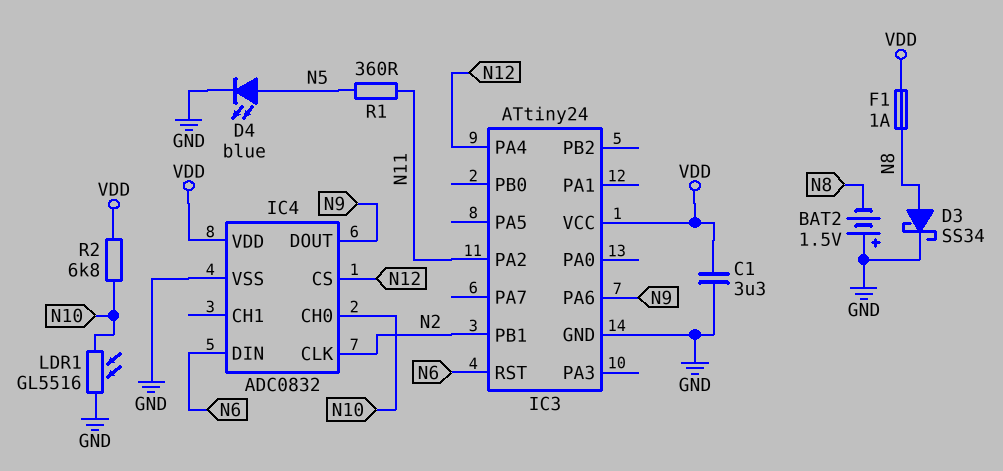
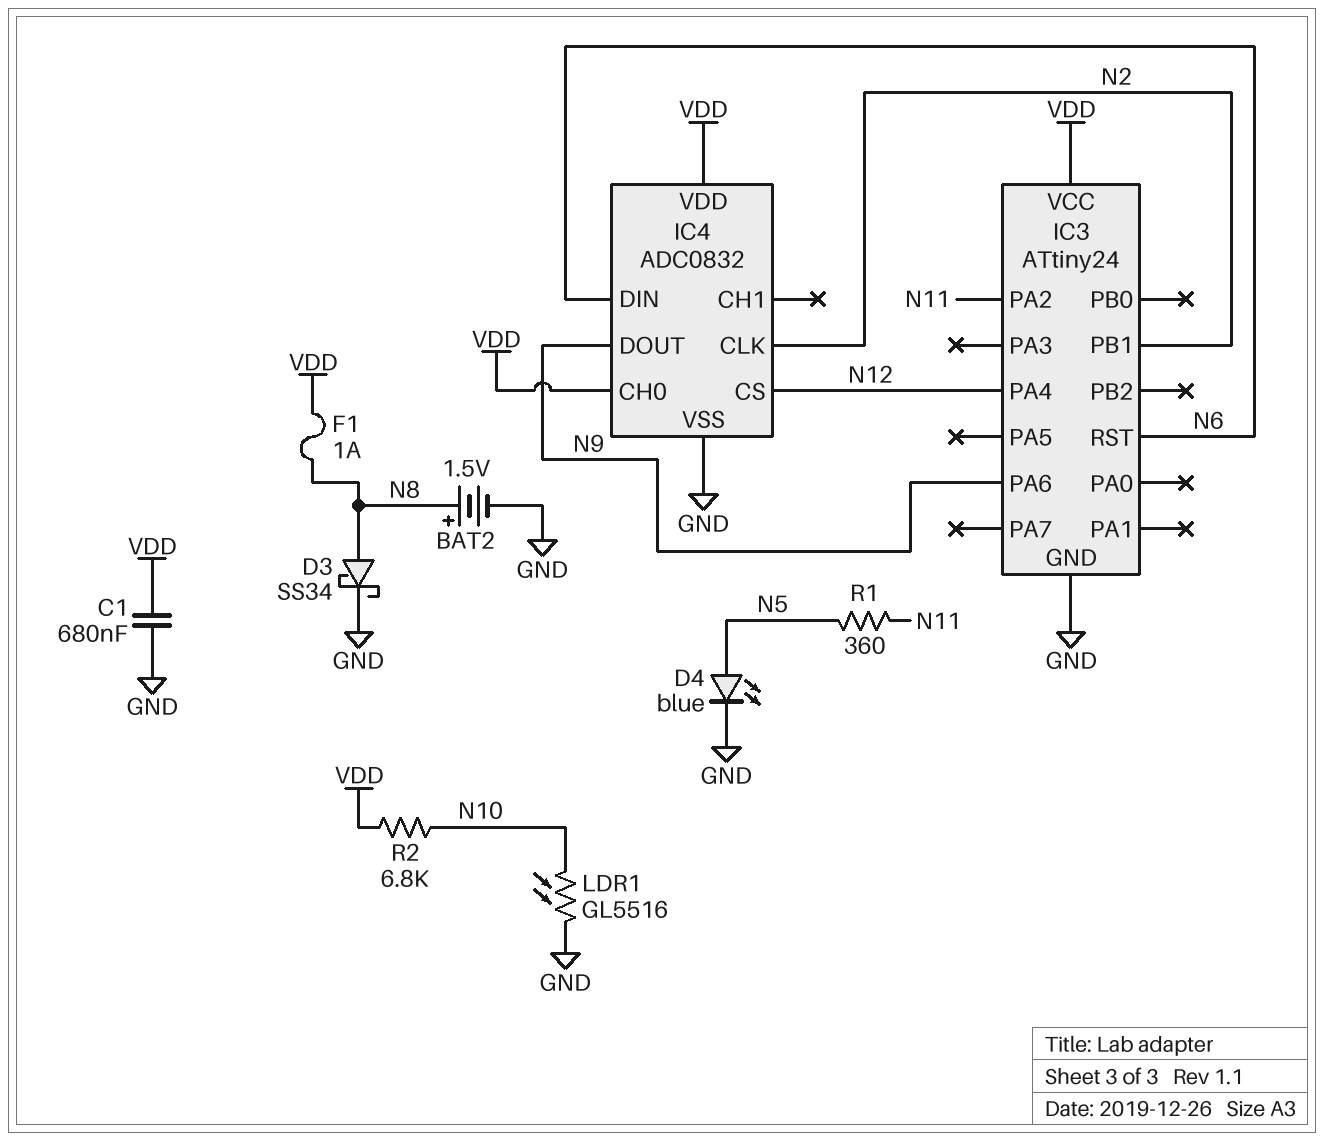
BAT2: 1.5V (plus GND, minus N8) -> 1.5V (plus N8, minus GND)
C1: 3.3uF (GND, VDD) -> 680nF (GND, VDD)
IC4 pin CH0: N10 -> VDD

